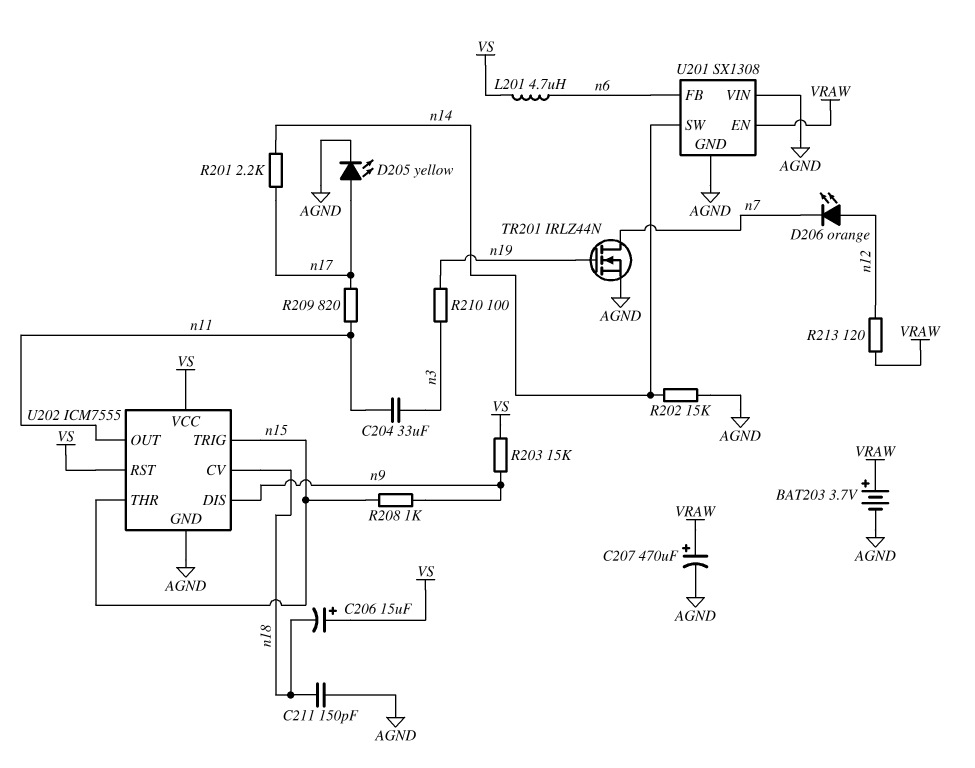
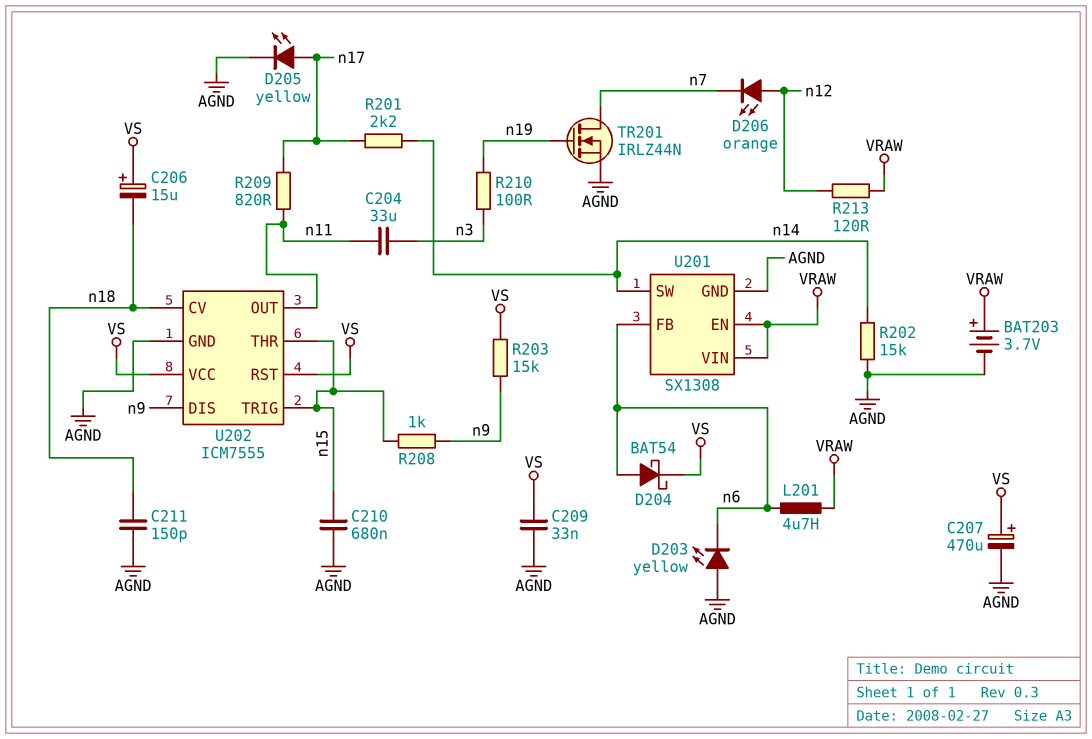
C207: 470uF (plus VRAW, minus AGND) -> 470uF (plus VS, minus AGND)
C209: none -> 33nF (AGND, VS)
C210: none -> 680nF (AGND, n15)
D203: none -> LED yellow (A AGND, K n6)
D204: none -> schottky BAT54 (A n6, K VS)
L201: 4.7uH (VS, n6) -> 4.7uH (VRAW, n6)
U201 pin VIN: AGND -> VRAW

